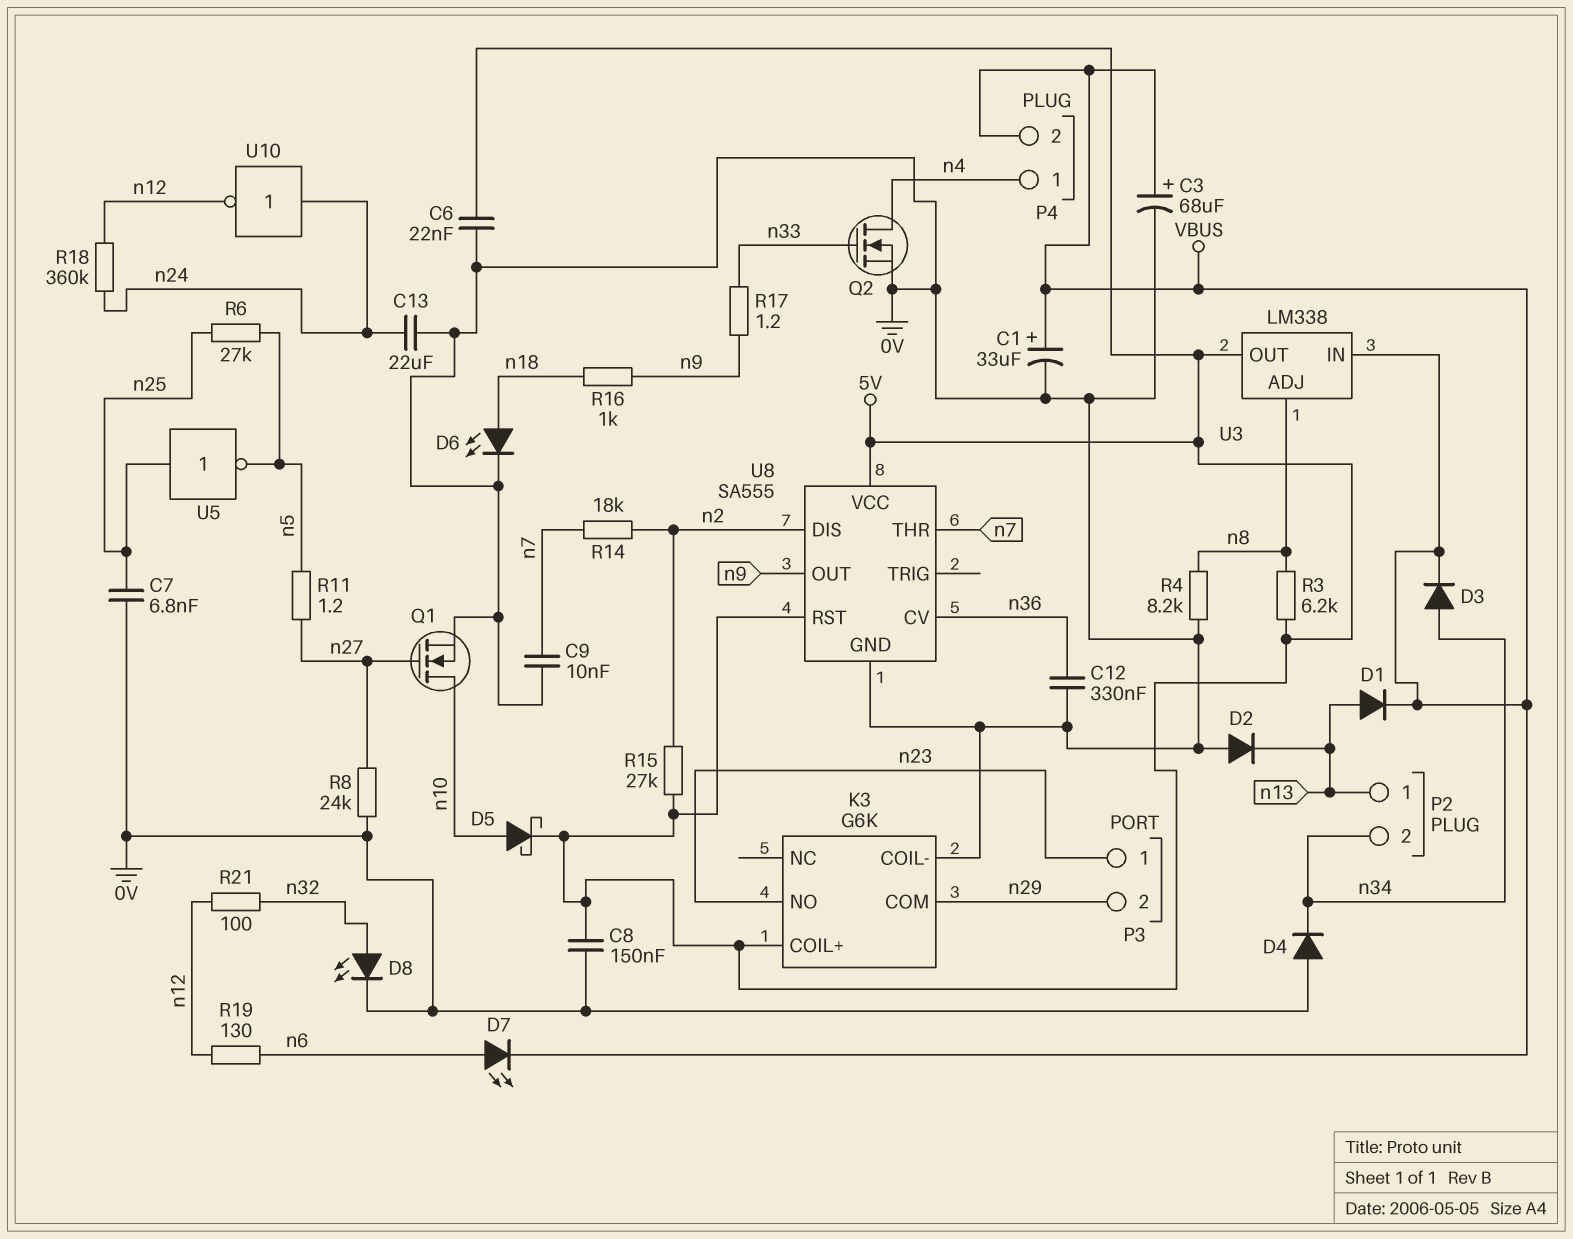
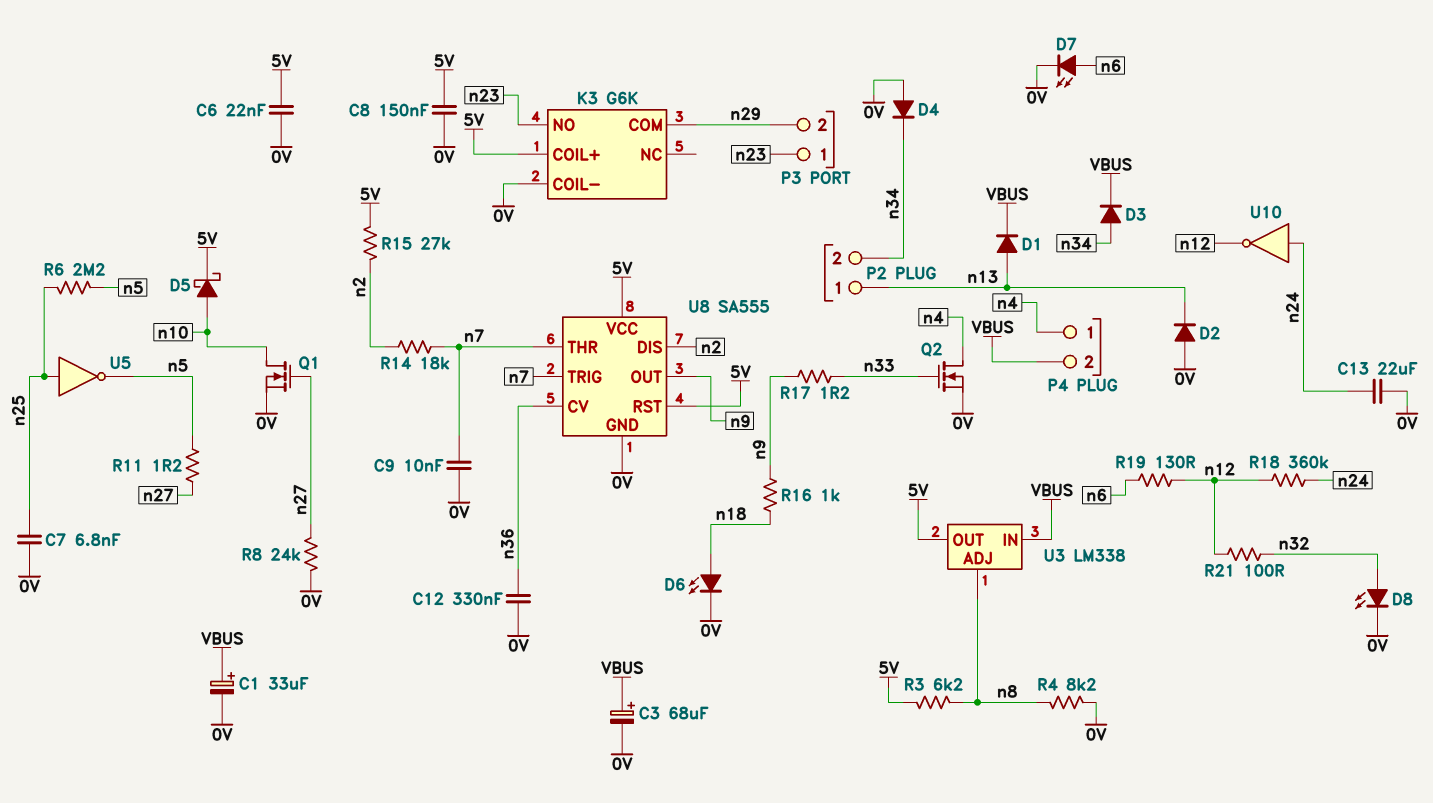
D7: LED (A n6, K VBUS) -> LED (A n6, K 0V)
R6: 27k (n5, n25) -> 2.2M (n5, n25)
U8 pin TRIG: none -> n7

